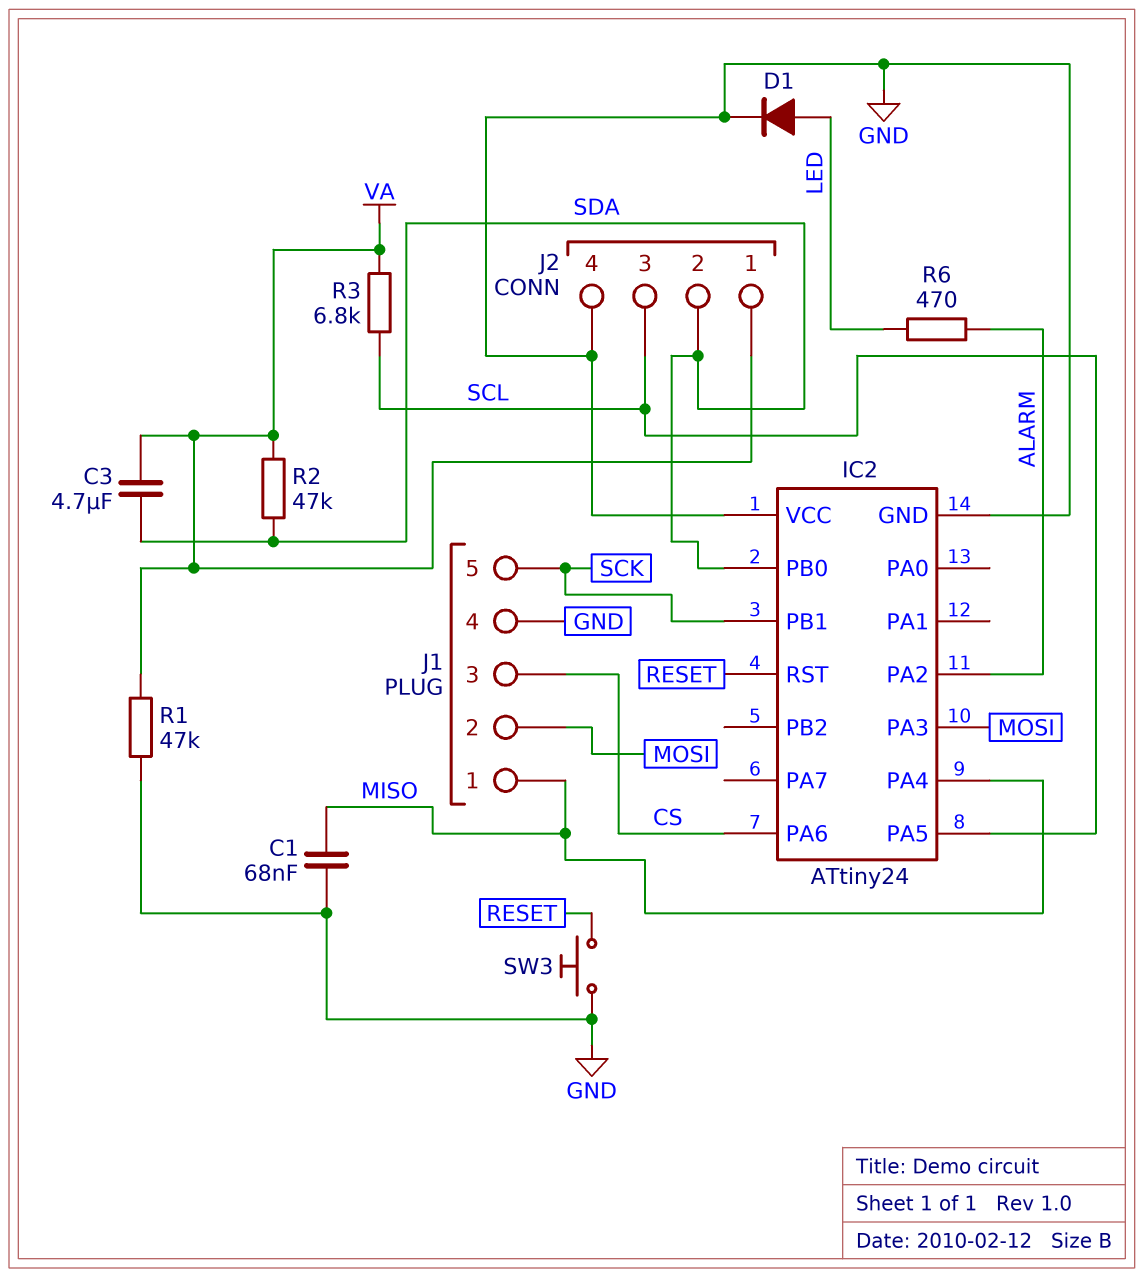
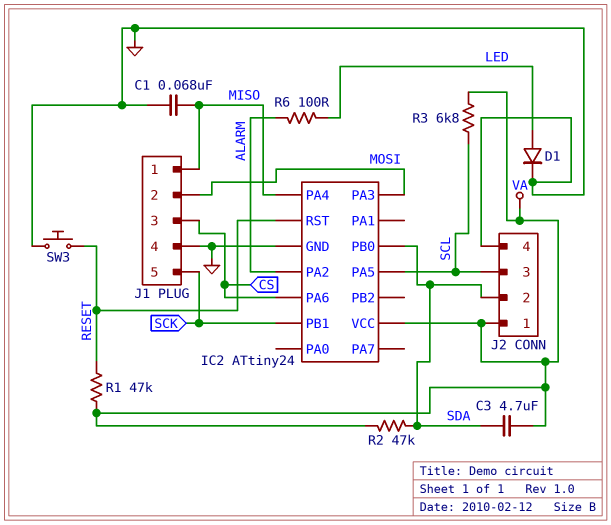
IC2 pin VCC: GND -> VA
R1: 47k (GND, VA) -> 47k (RESET, VA)
R6: 470 (ALARM, LED) -> 100 (ALARM, LED)

